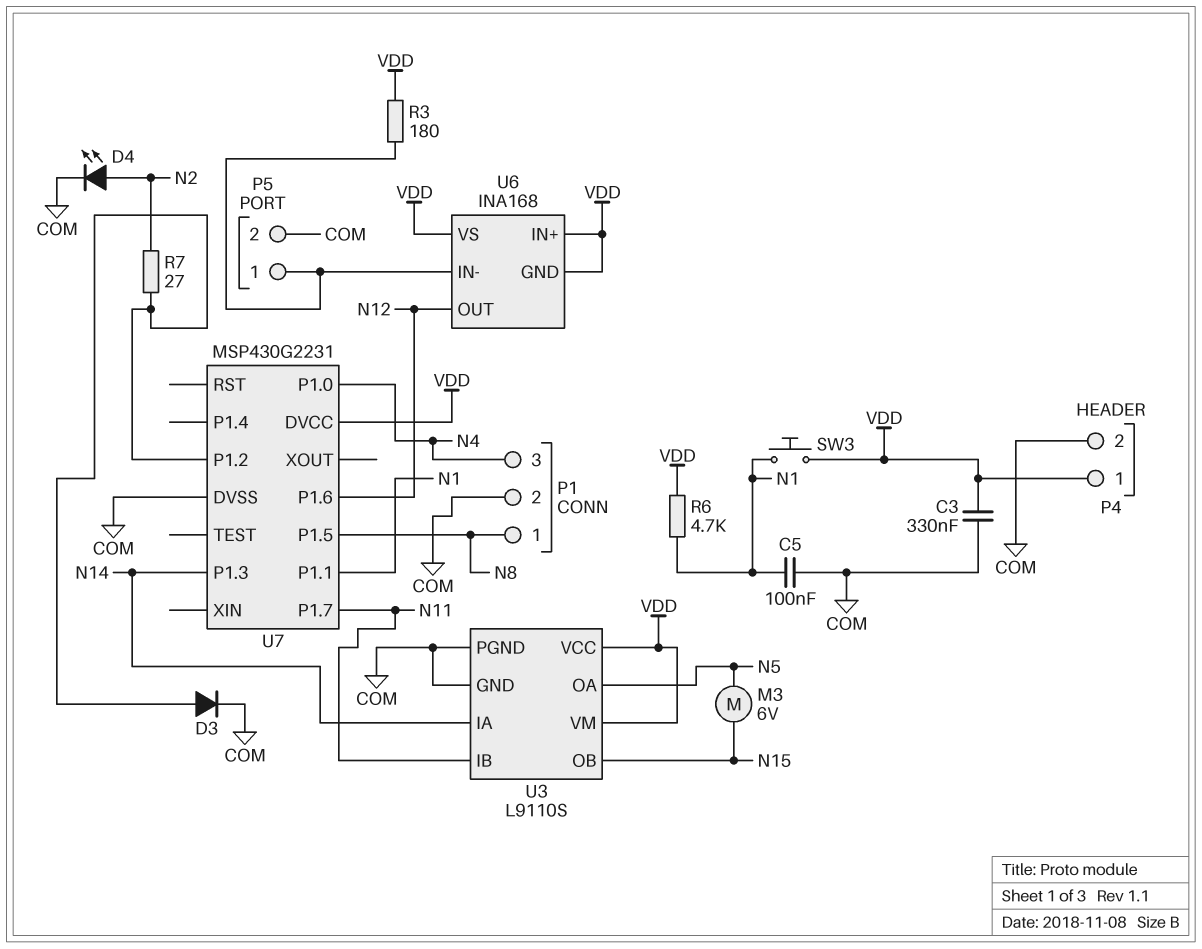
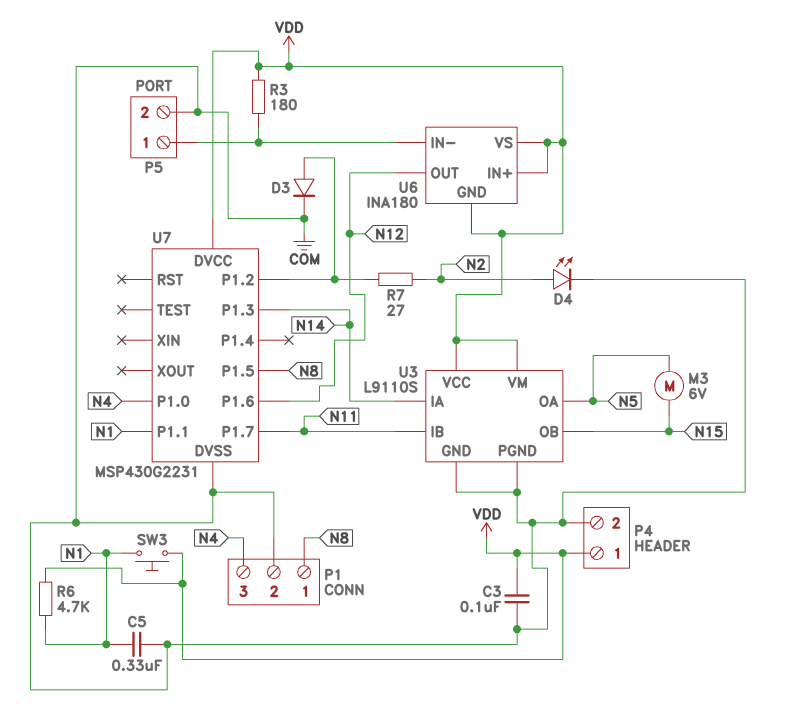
C3: 330nF (COM, VDD) -> 100nF (COM, VDD)
C5: 100nF (COM, N1) -> 330nF (COM, N1)
U6: INA168 -> INA180

